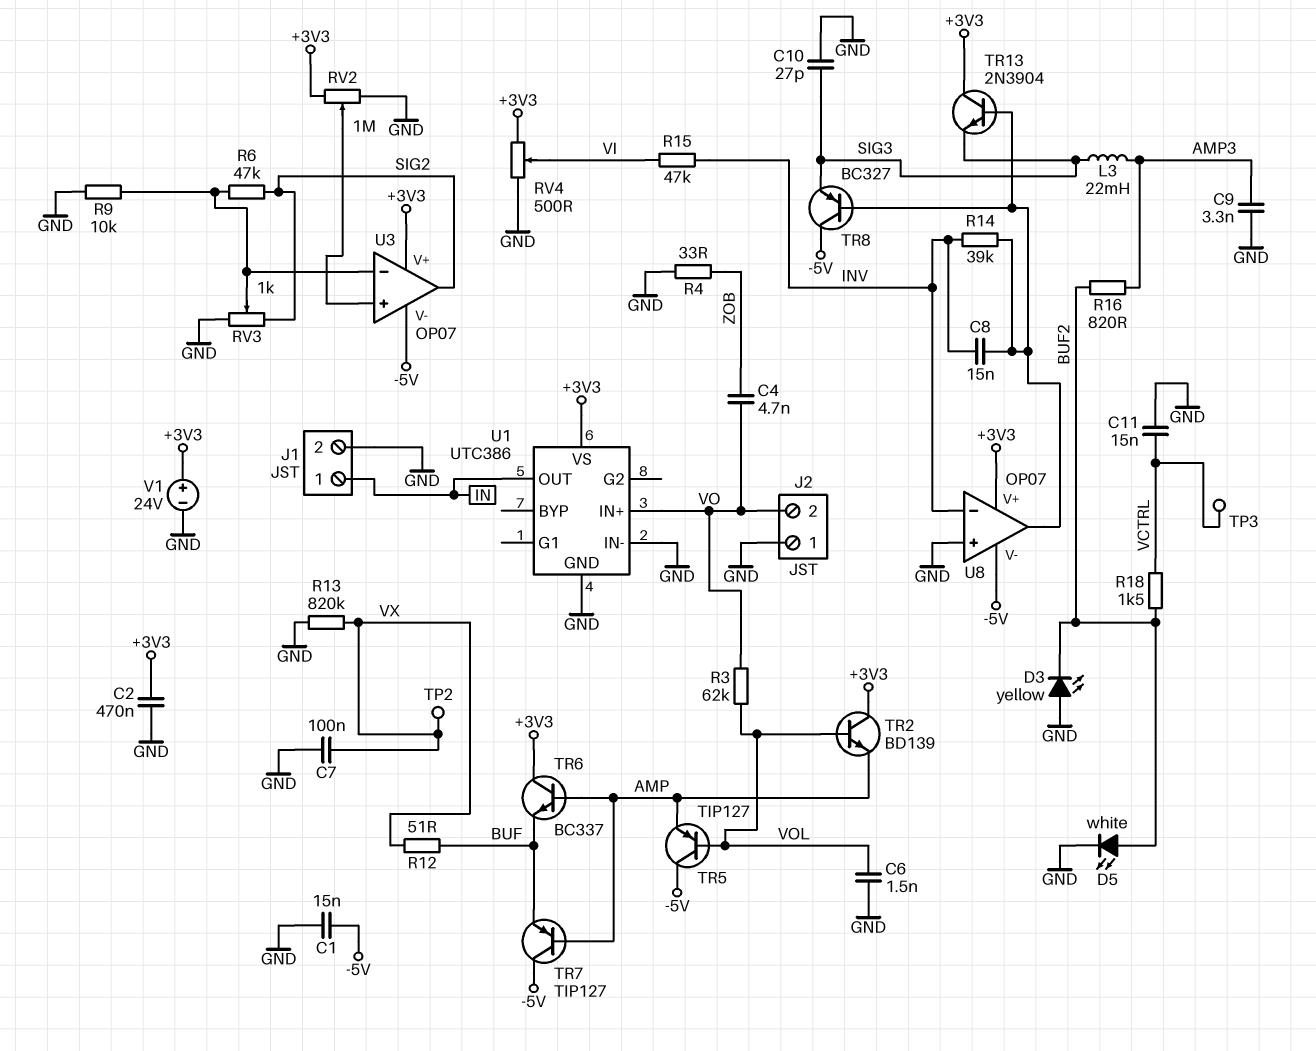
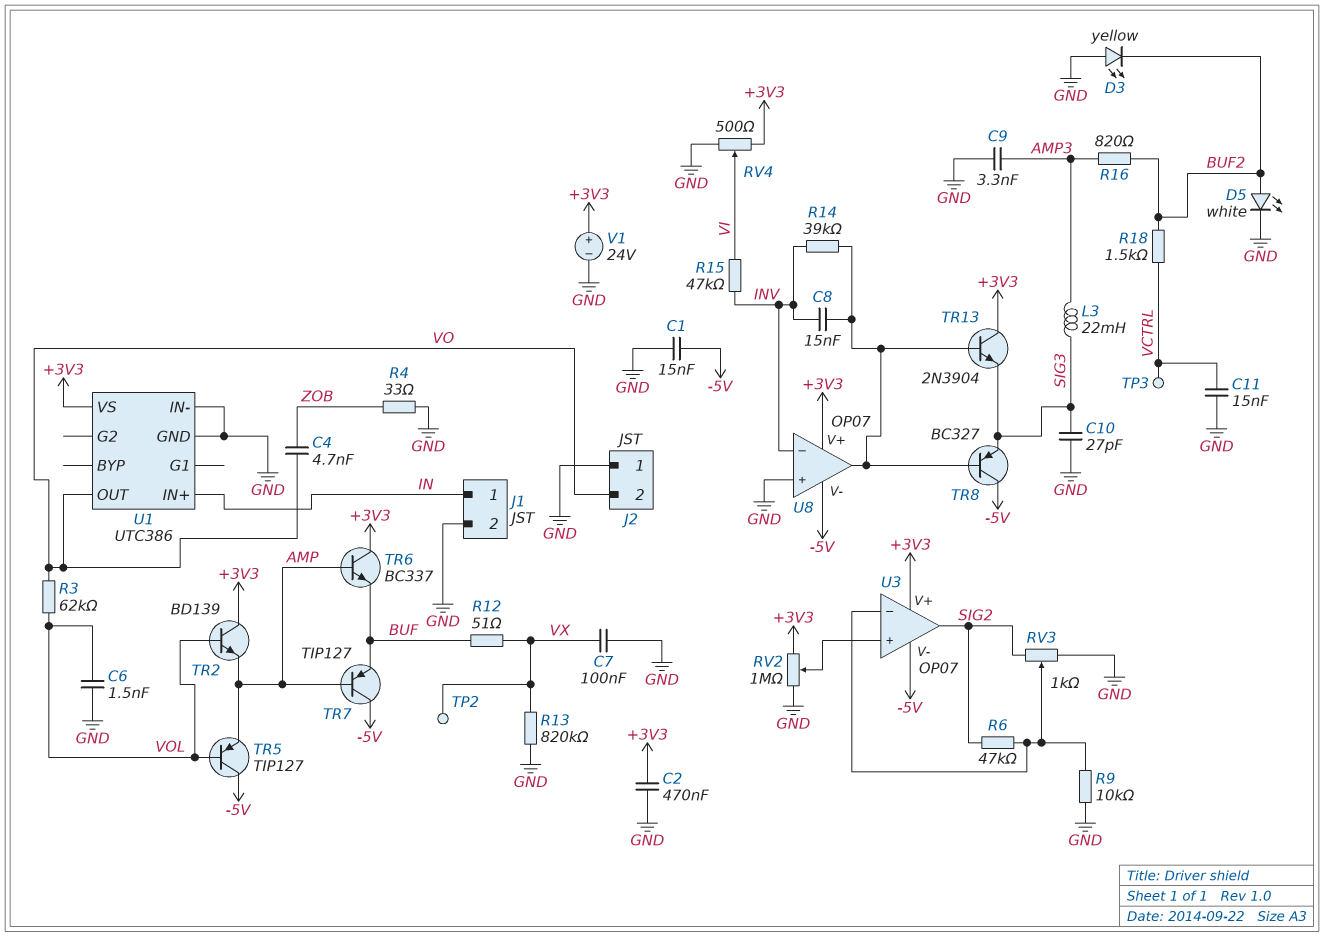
U1 pin IN+: VO -> IN
U1 pin OUT: IN -> VO

